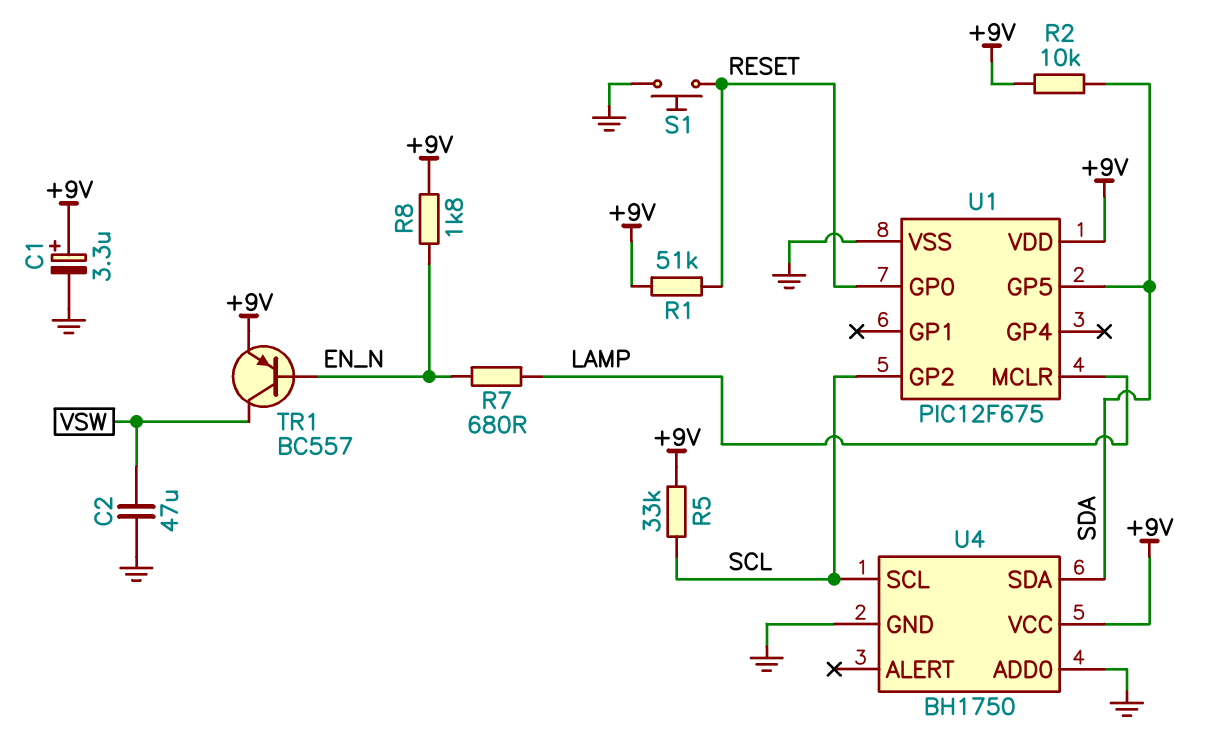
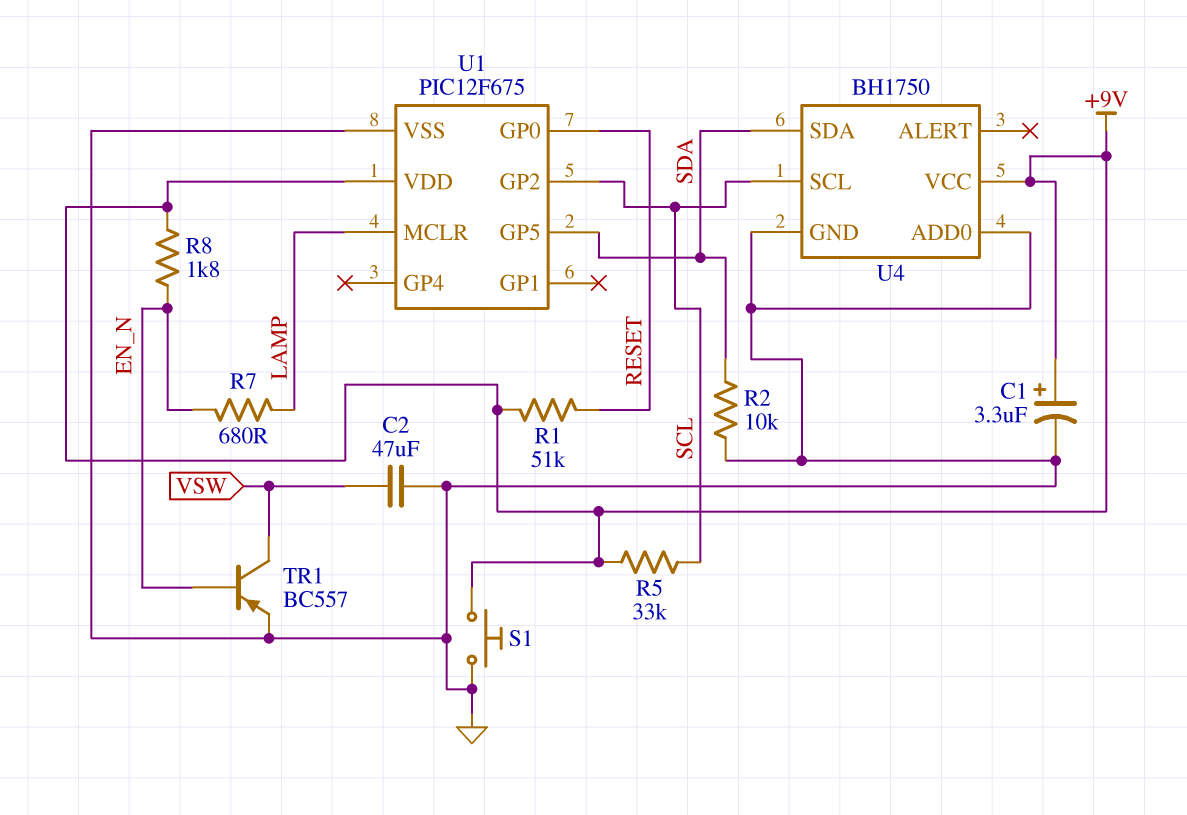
R2: 10k (+9V, SDA) -> 10k (GND, SDA)
S1: button (GND, RESET) -> button (+9V, GND)
TR1: PNP BC557 (B EN_N, C VSW, E +9V) -> PNP BC557 (B EN_N, C VSW, E GND)

